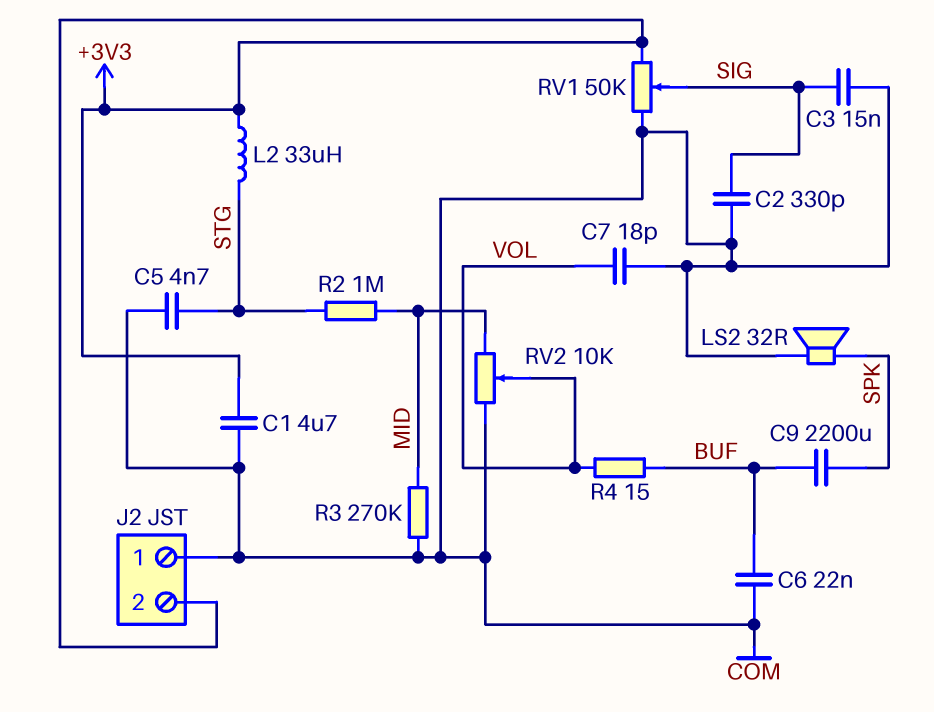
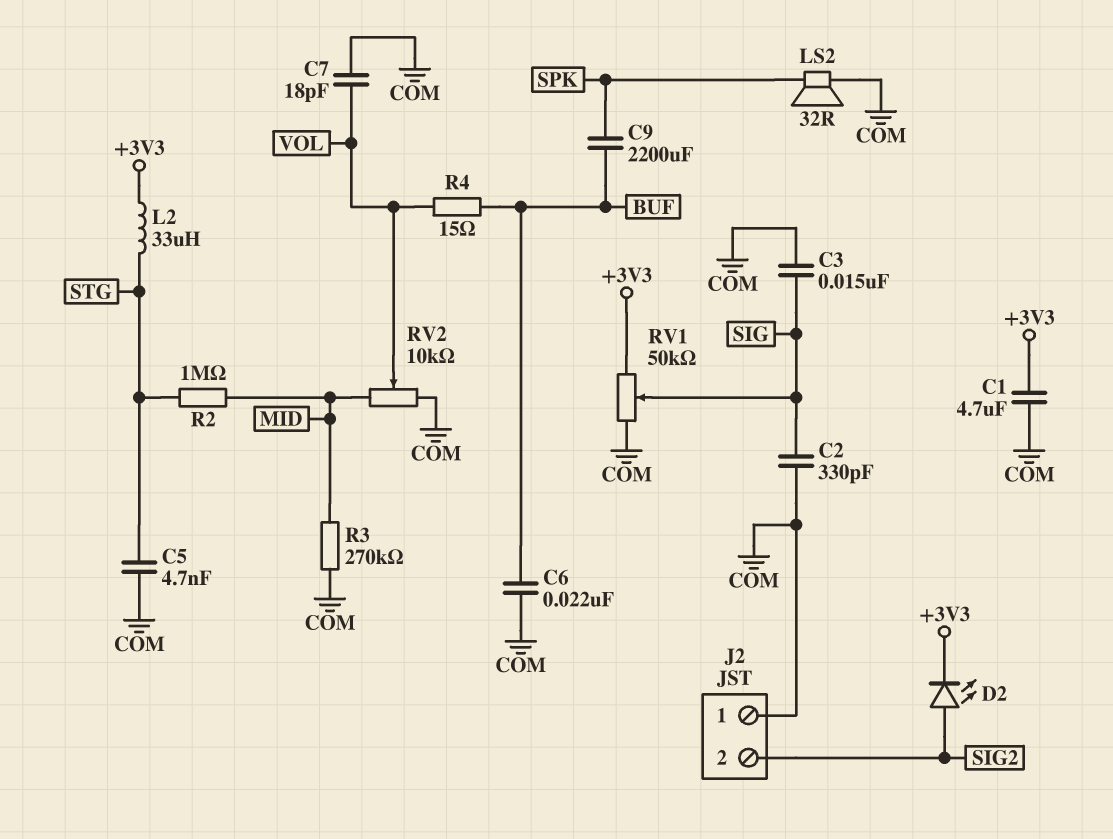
D2: none -> LED (A SIG2, K +3V3)
J2 pin 2: +3V3 -> SIG2

